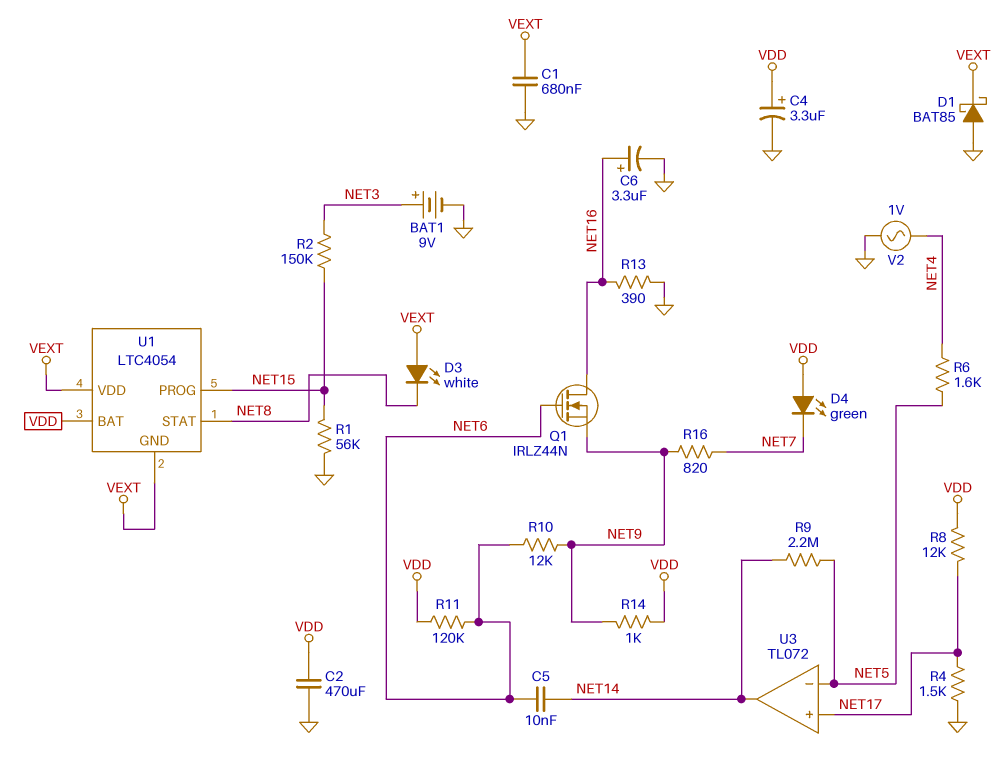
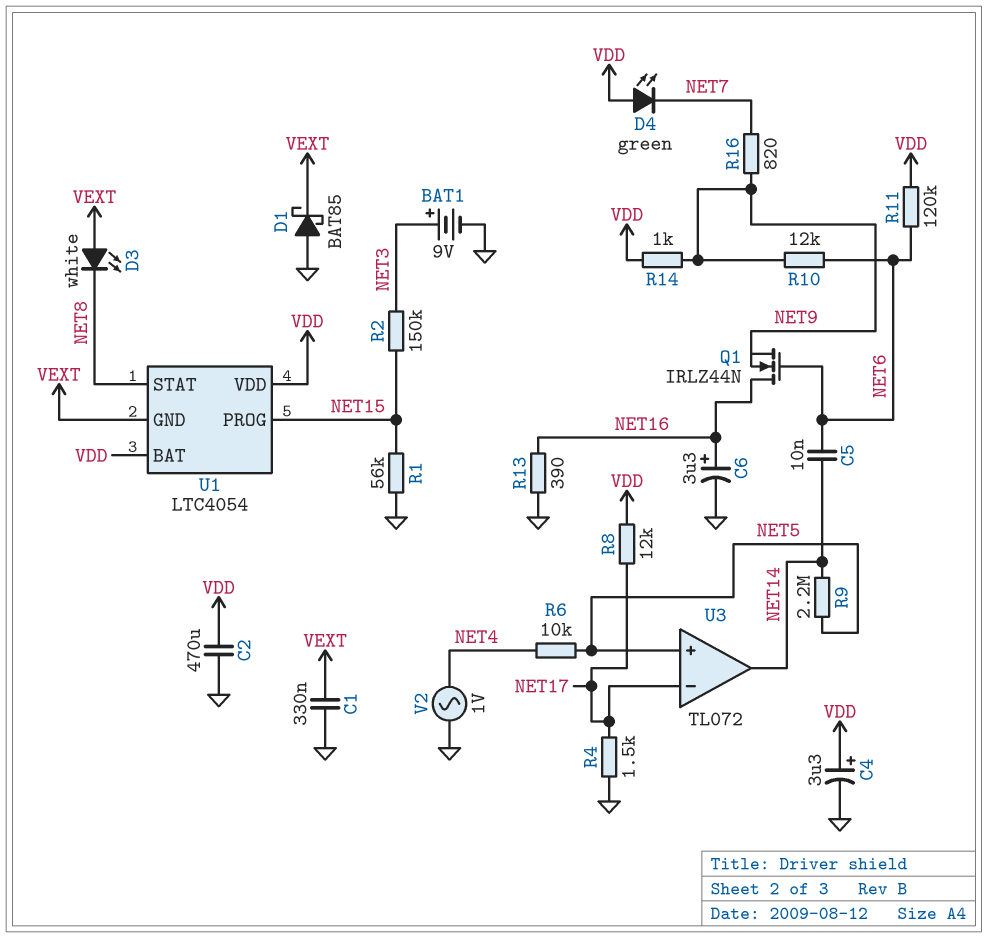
C1: 680nF (GND, VEXT) -> 330nF (GND, VEXT)
R6: 1.6k (NET4, NET5) -> 10k (NET4, NET5)
U1 pin VDD: VEXT -> VDD
U3 pin in+: NET17 -> NET5
U3 pin in-: NET5 -> NET17

